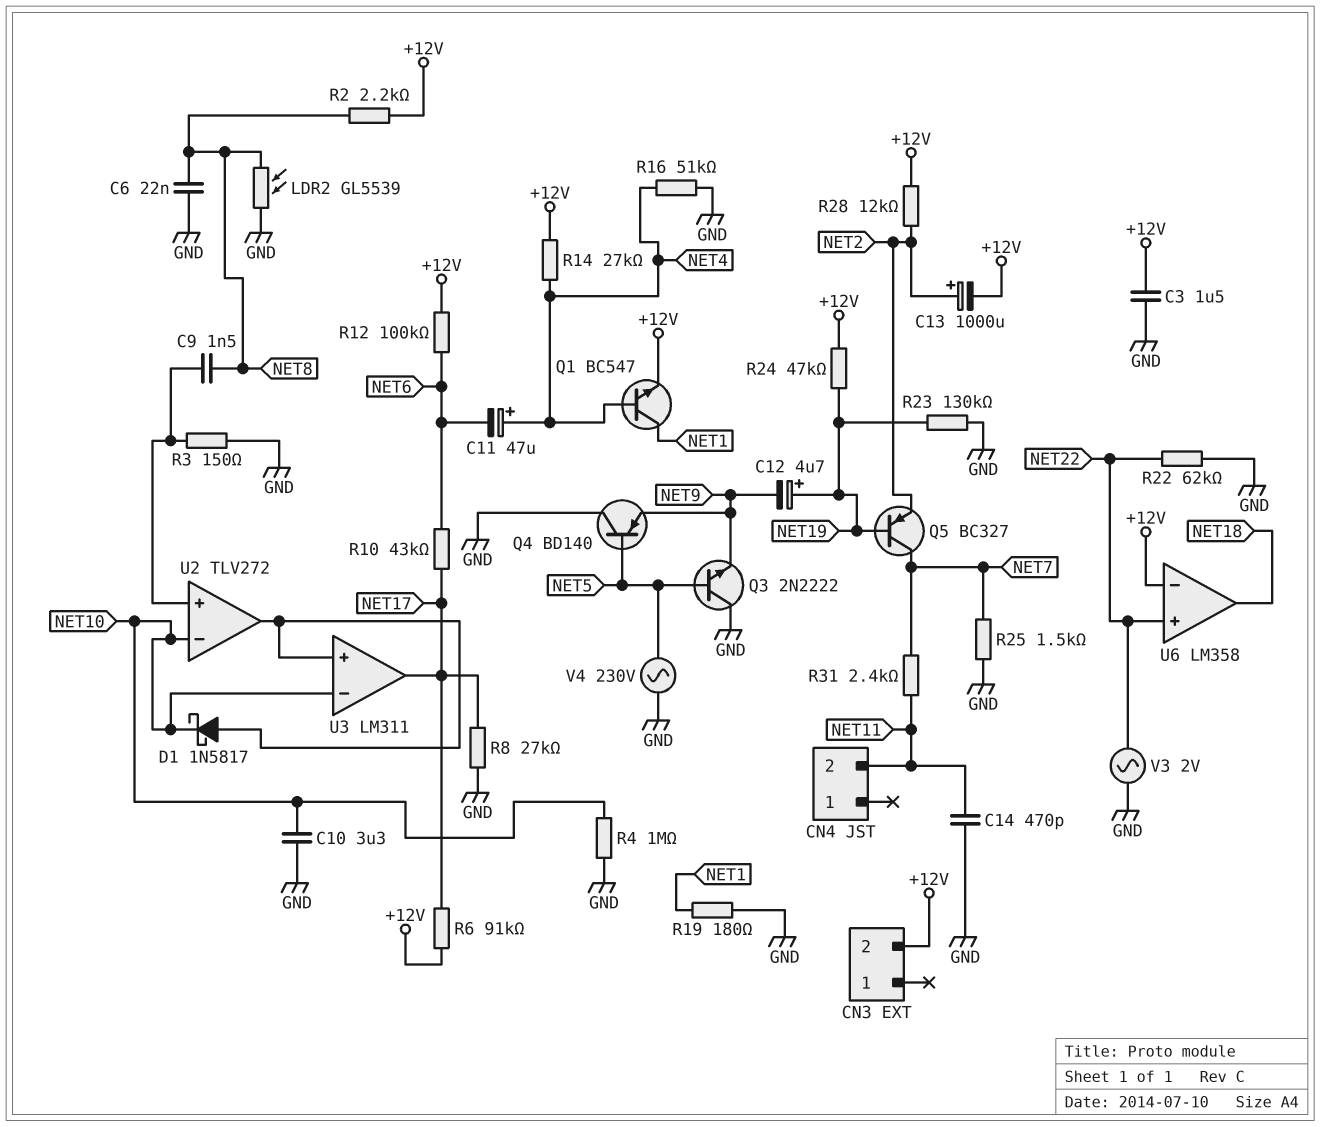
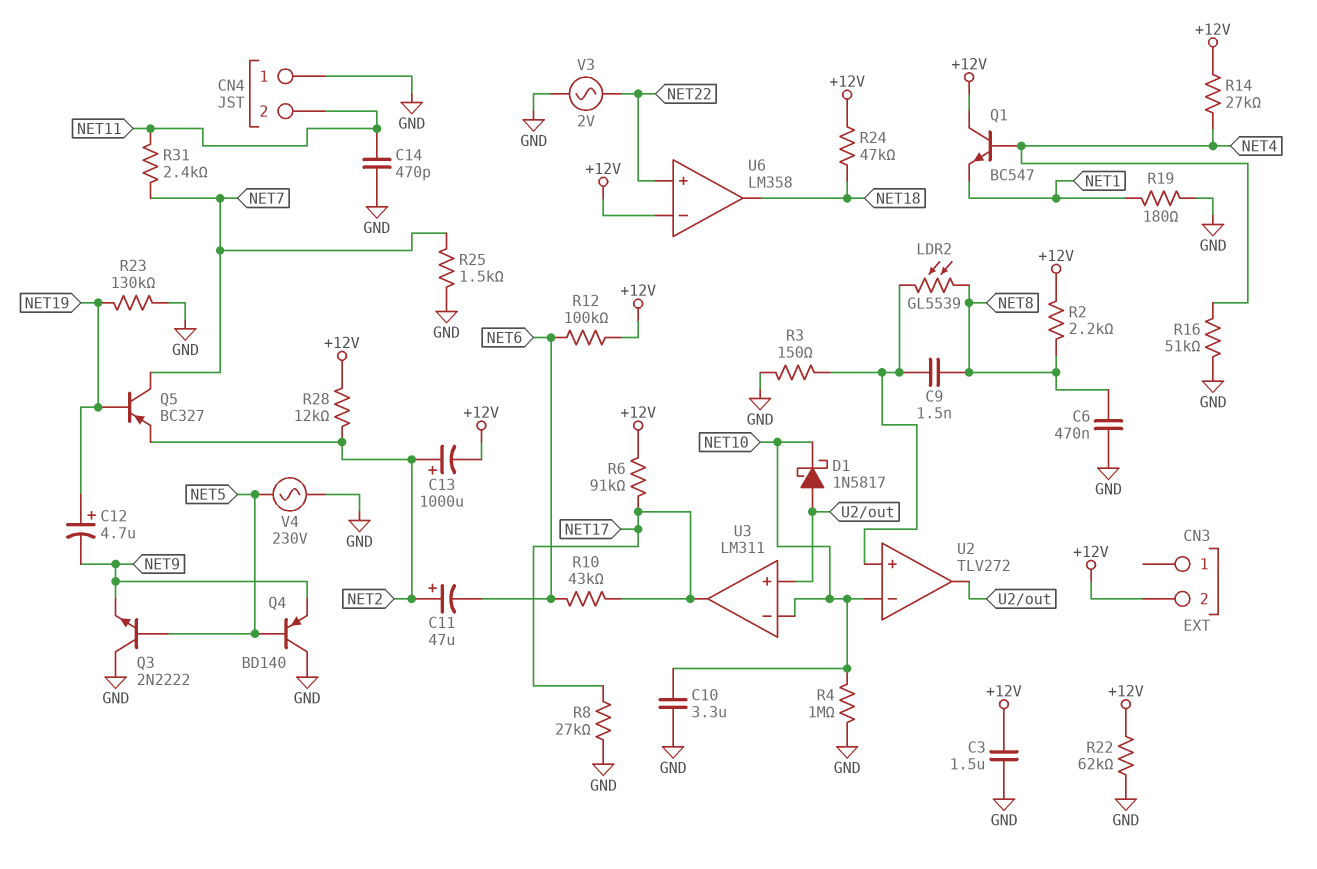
C6: 22nF (GND, NET8) -> 470nF (GND, NET8)
C11: 47uF (plus NET4, minus NET6) -> 47uF (plus NET2, minus NET6)
CN4 pin 1: none -> GND
LDR2: GL5539 (GND, NET8) -> GL5539 (NET8, U2/in+)
Q1: NPN BC547 (B NET4, C NET1, E +12V) -> NPN BC547 (B NET4, C +12V, E NET1)
R22: 62k (GND, NET22) -> 62k (+12V, GND)
R24: 47k (+12V, NET19) -> 47k (+12V, NET18)

